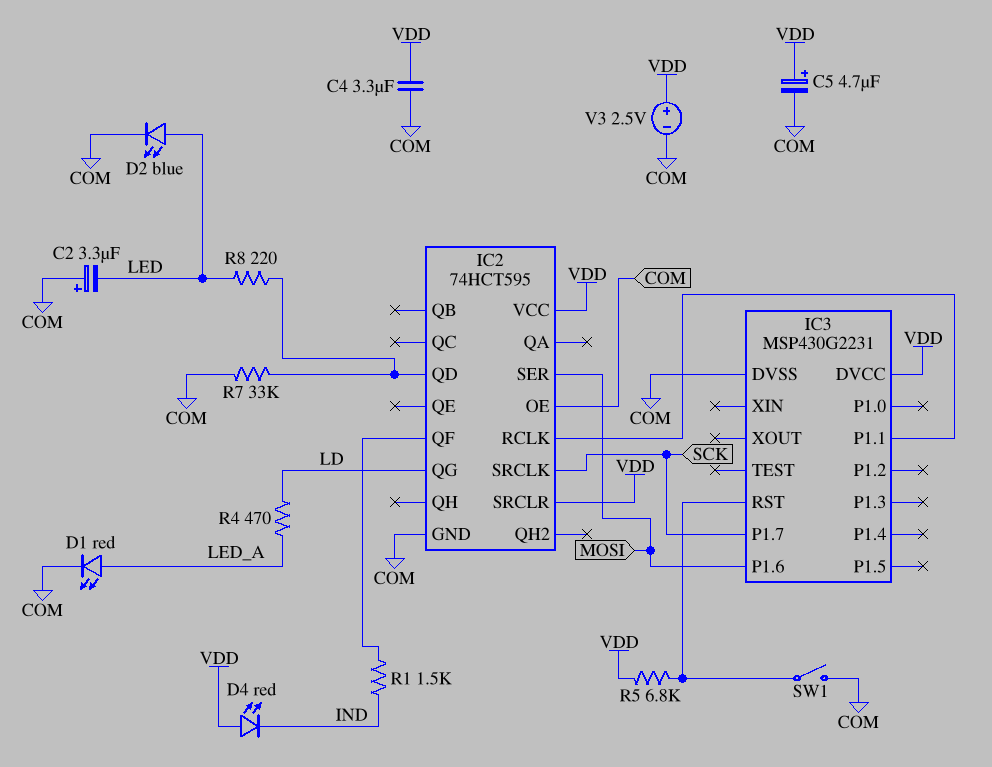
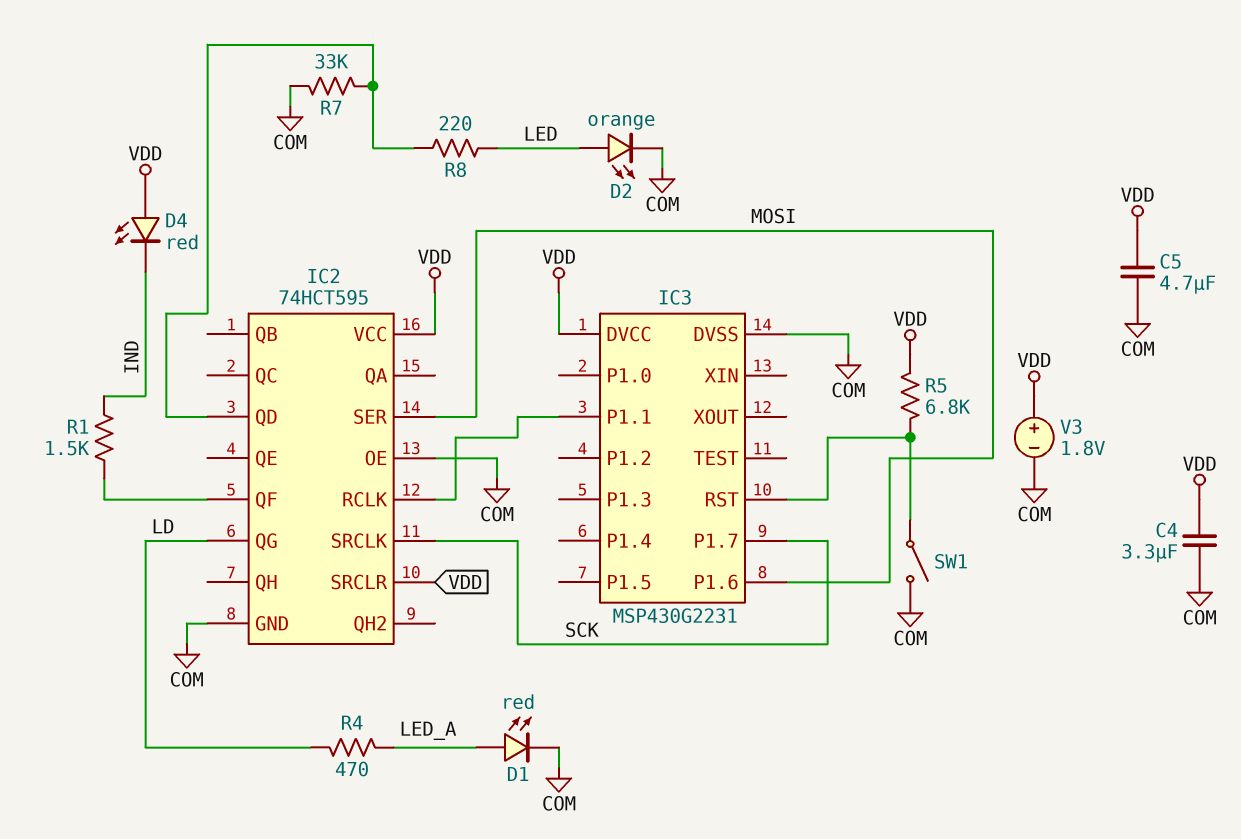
C2: 3.3uF (plus COM, minus LED) -> none
C5: 4.7uF (plus VDD, minus COM) -> 4.7uF (COM, VDD)
D2: LED blue (A LED, K COM) -> LED orange (A LED, K COM)
V3: 2.5V (plus VDD, minus COM) -> 1.8V (plus VDD, minus COM)

